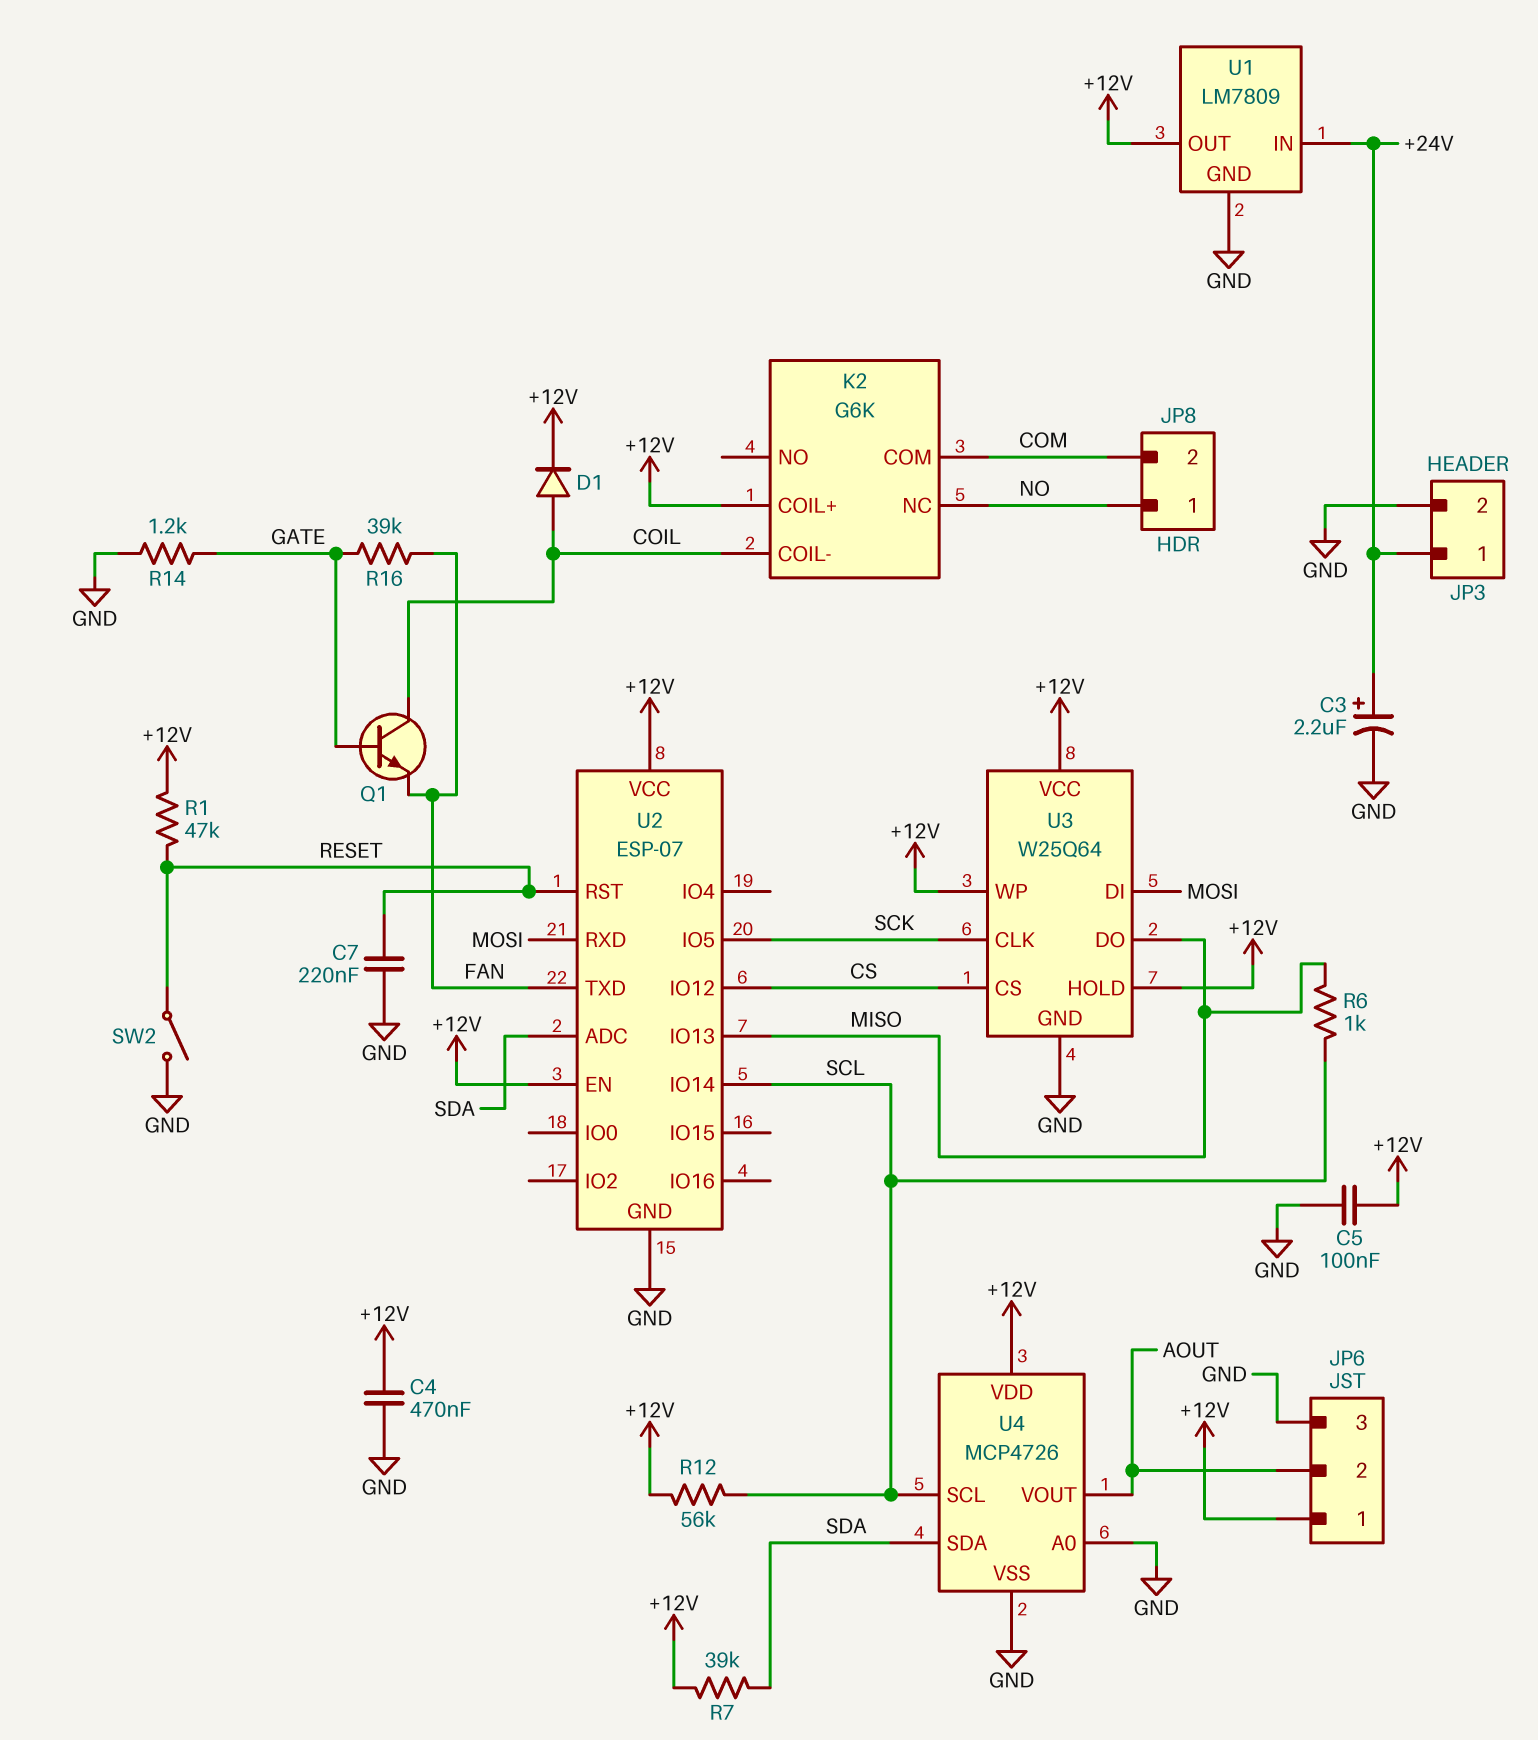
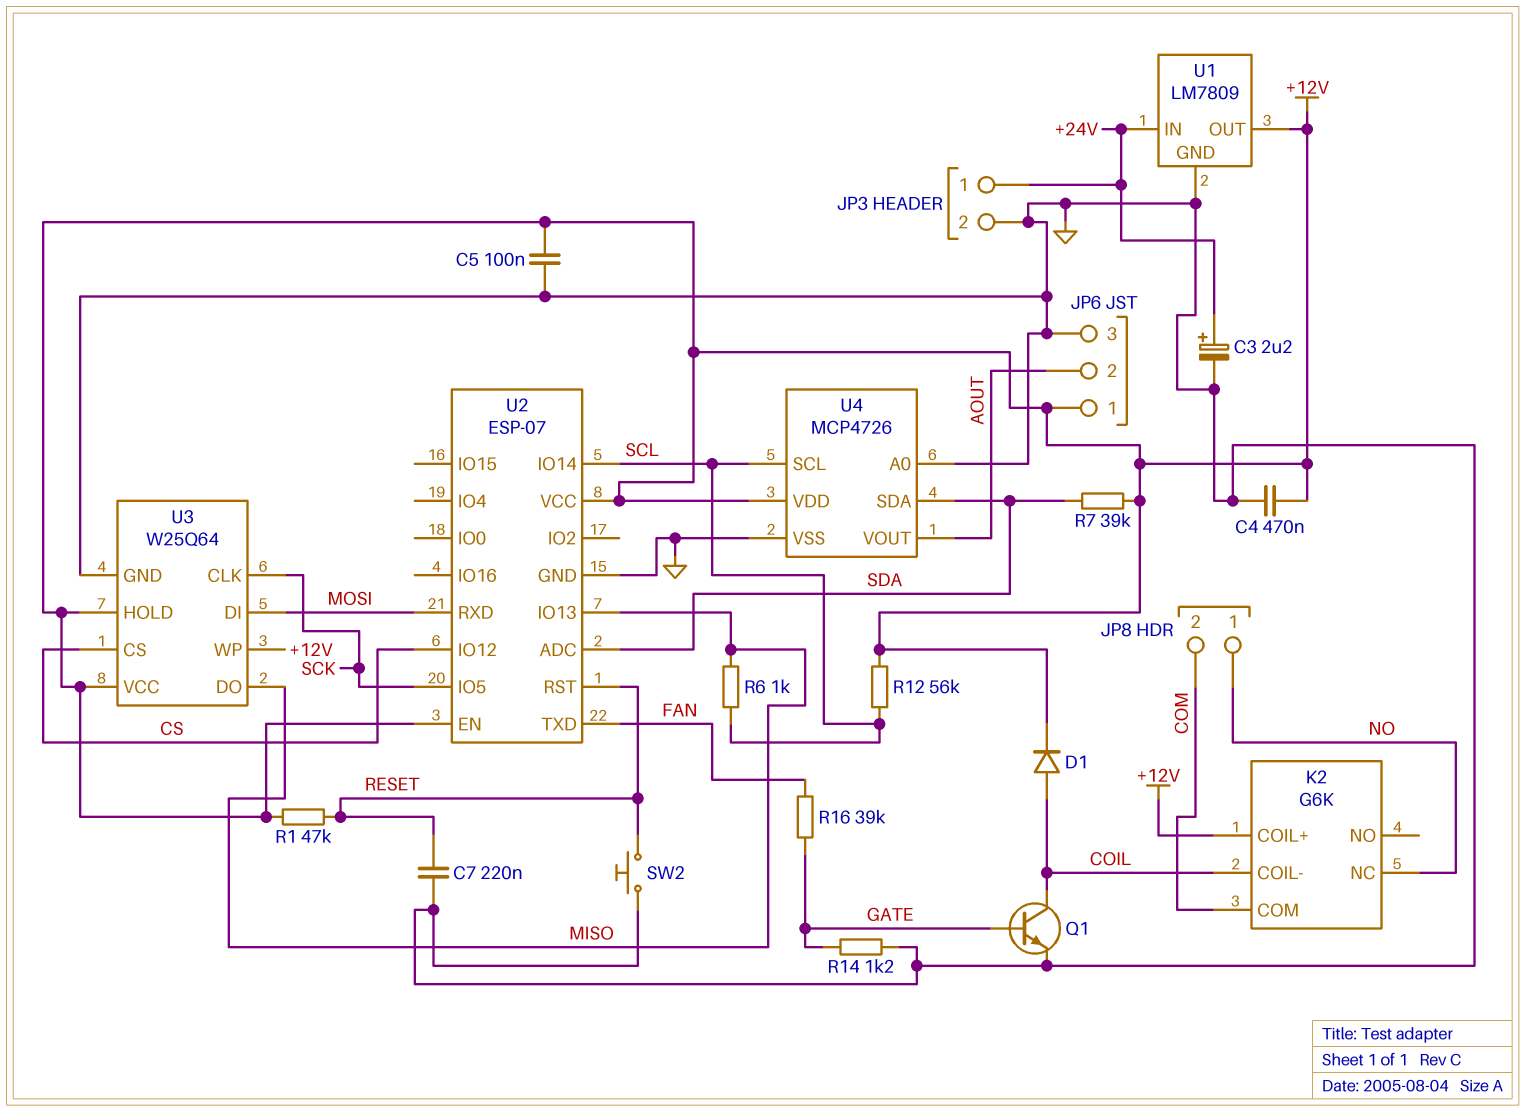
Q1: NPN (B GATE, C COIL, E FAN) -> NPN (B GATE, C COIL, E GND)
SW2: switch (GND, RESET) -> button (GND, RESET)

